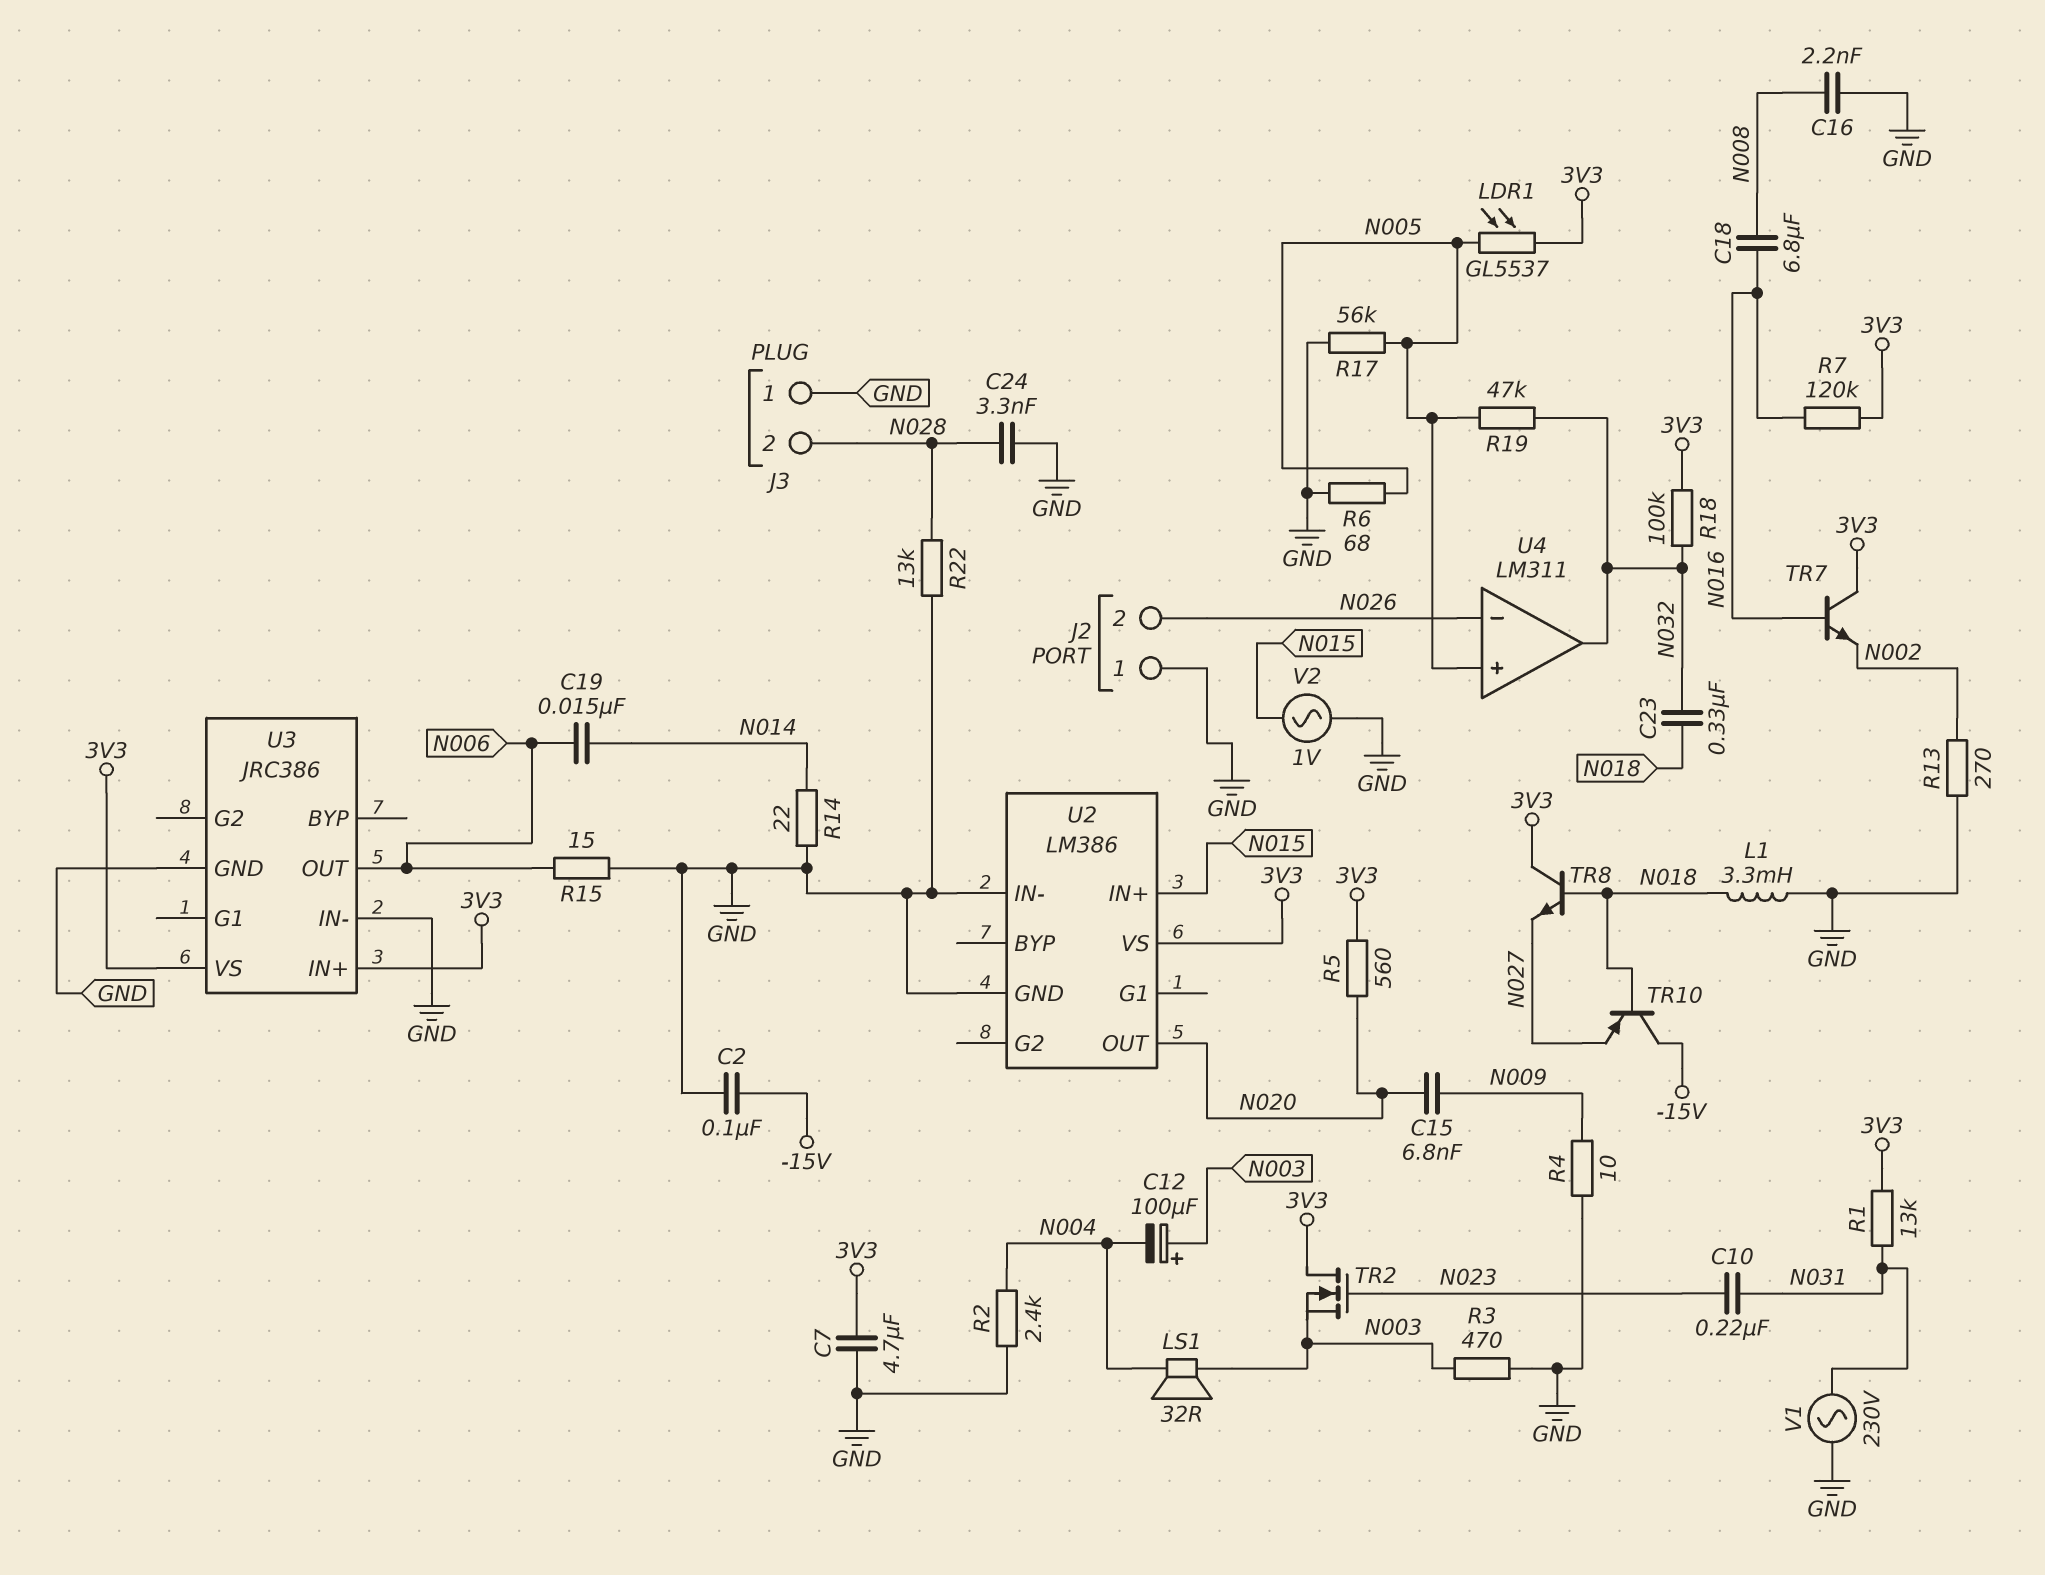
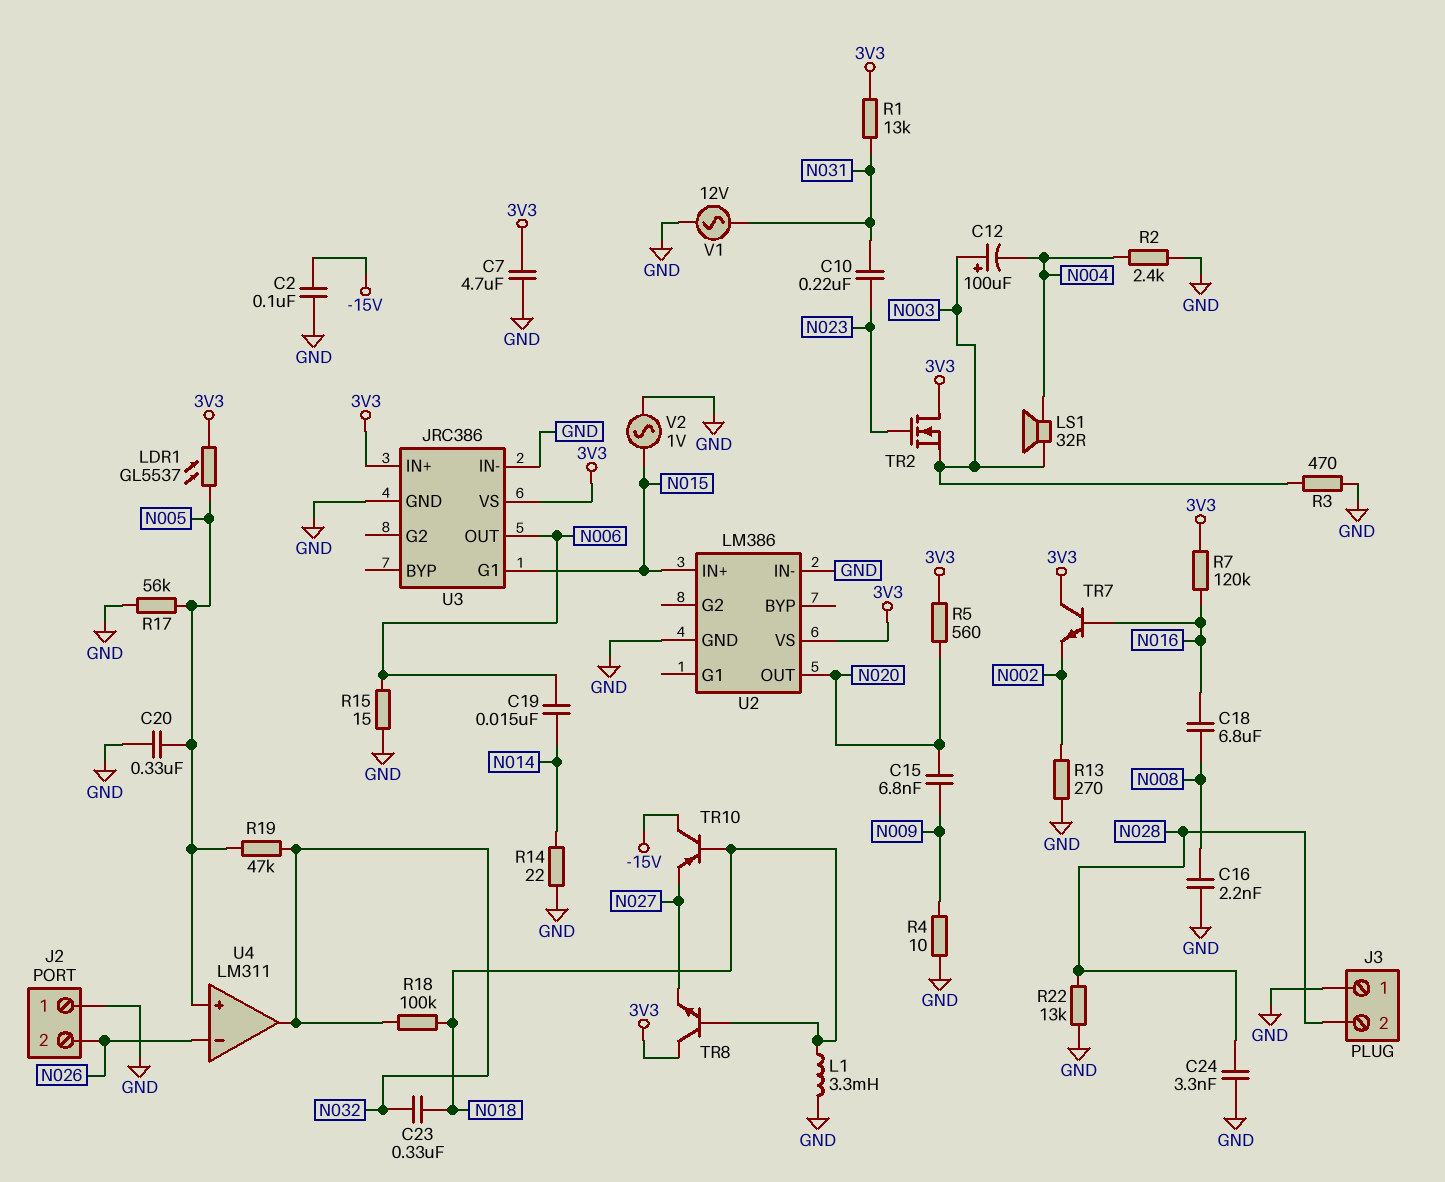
C20: none -> 330nF (GND, N005)
R6: 68 (GND, N005) -> none
R18: 100k (3V3, N032) -> 100k (N018, N032)
U3 pin G1: none -> N015
V1: AC 230V (GND, N031) -> AC 12V (GND, N031)

